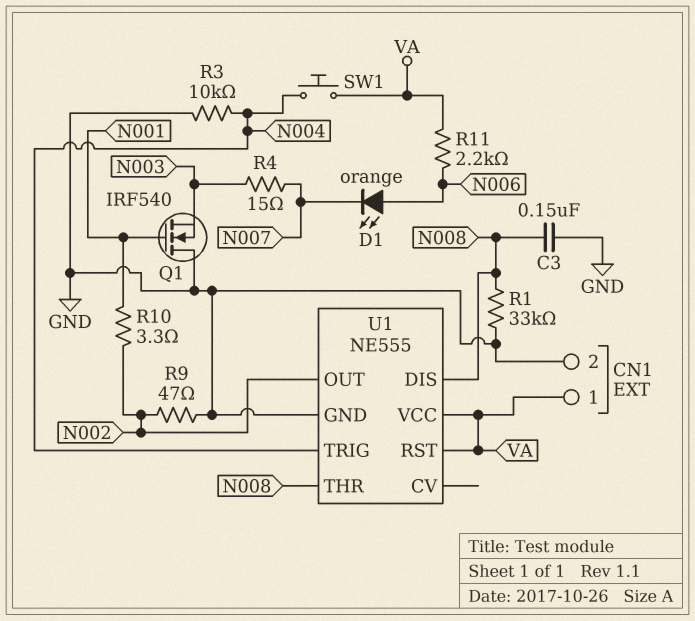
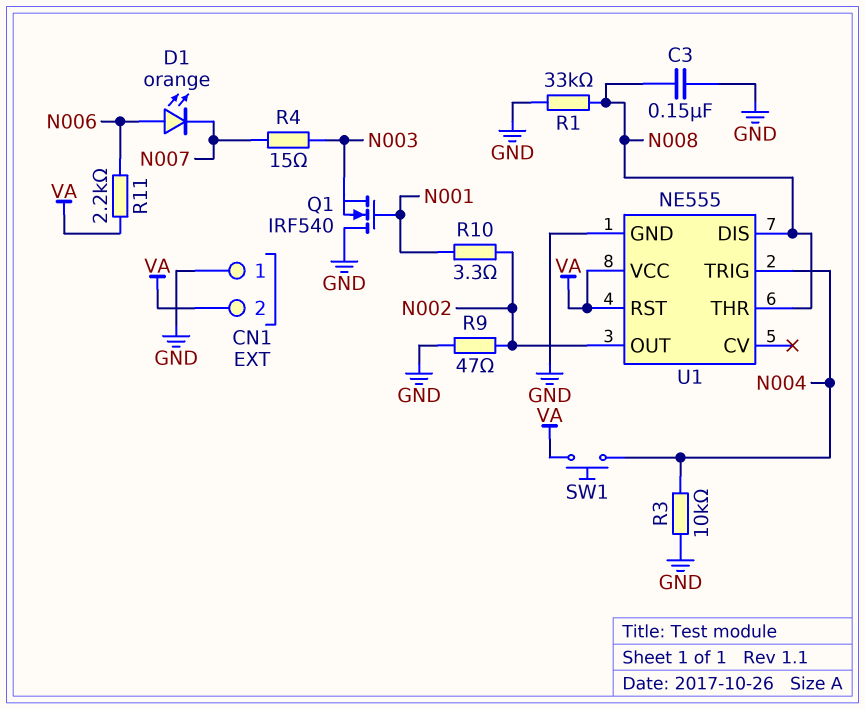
CN1 pin 1: VA -> GND
CN1 pin 2: GND -> VA

